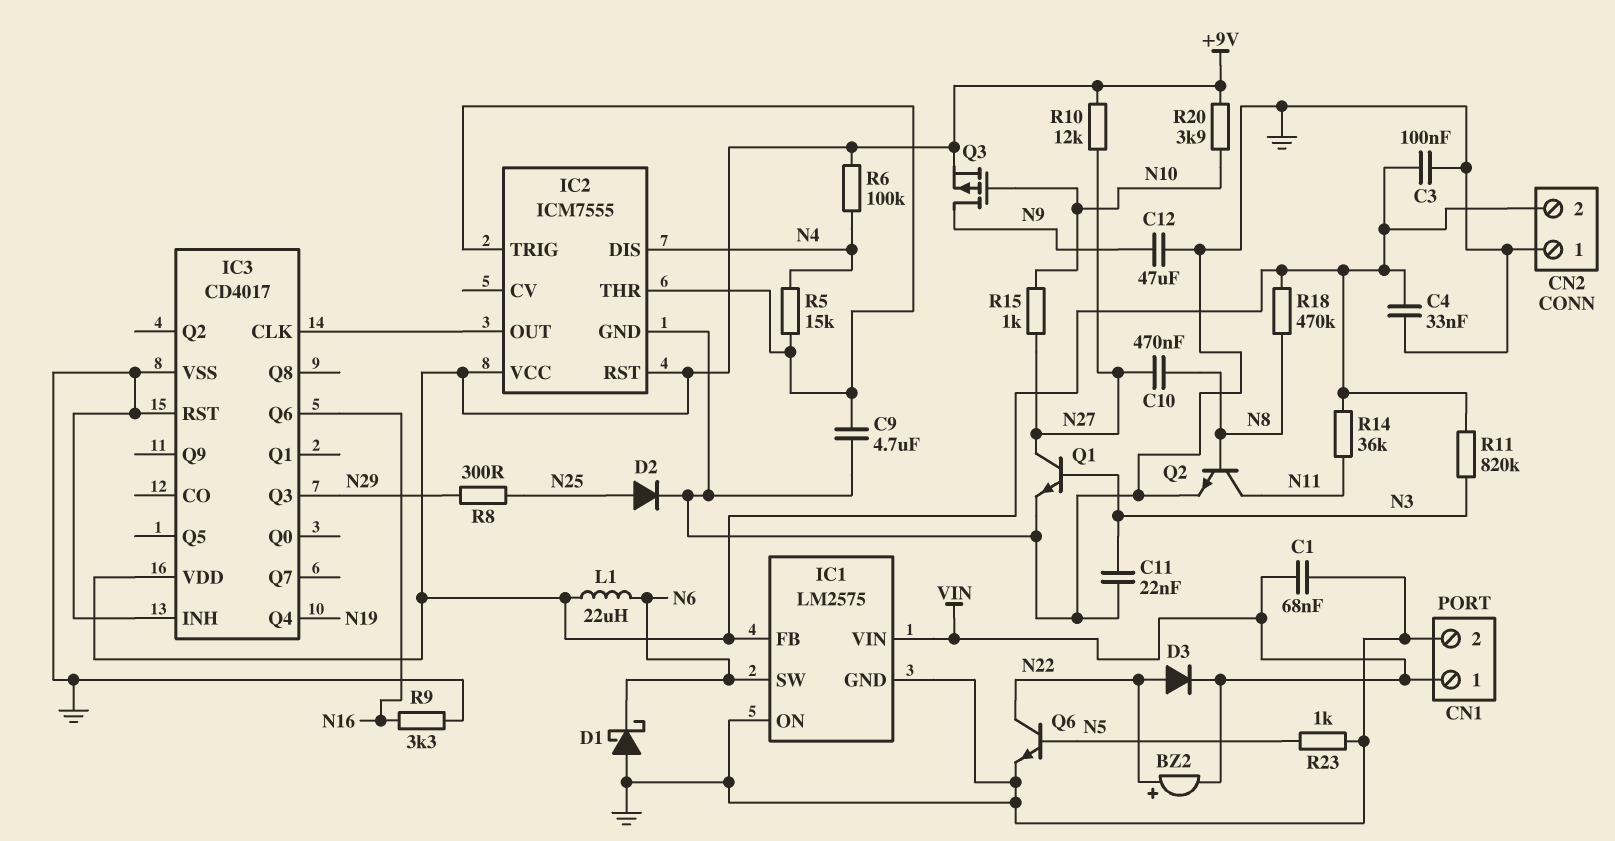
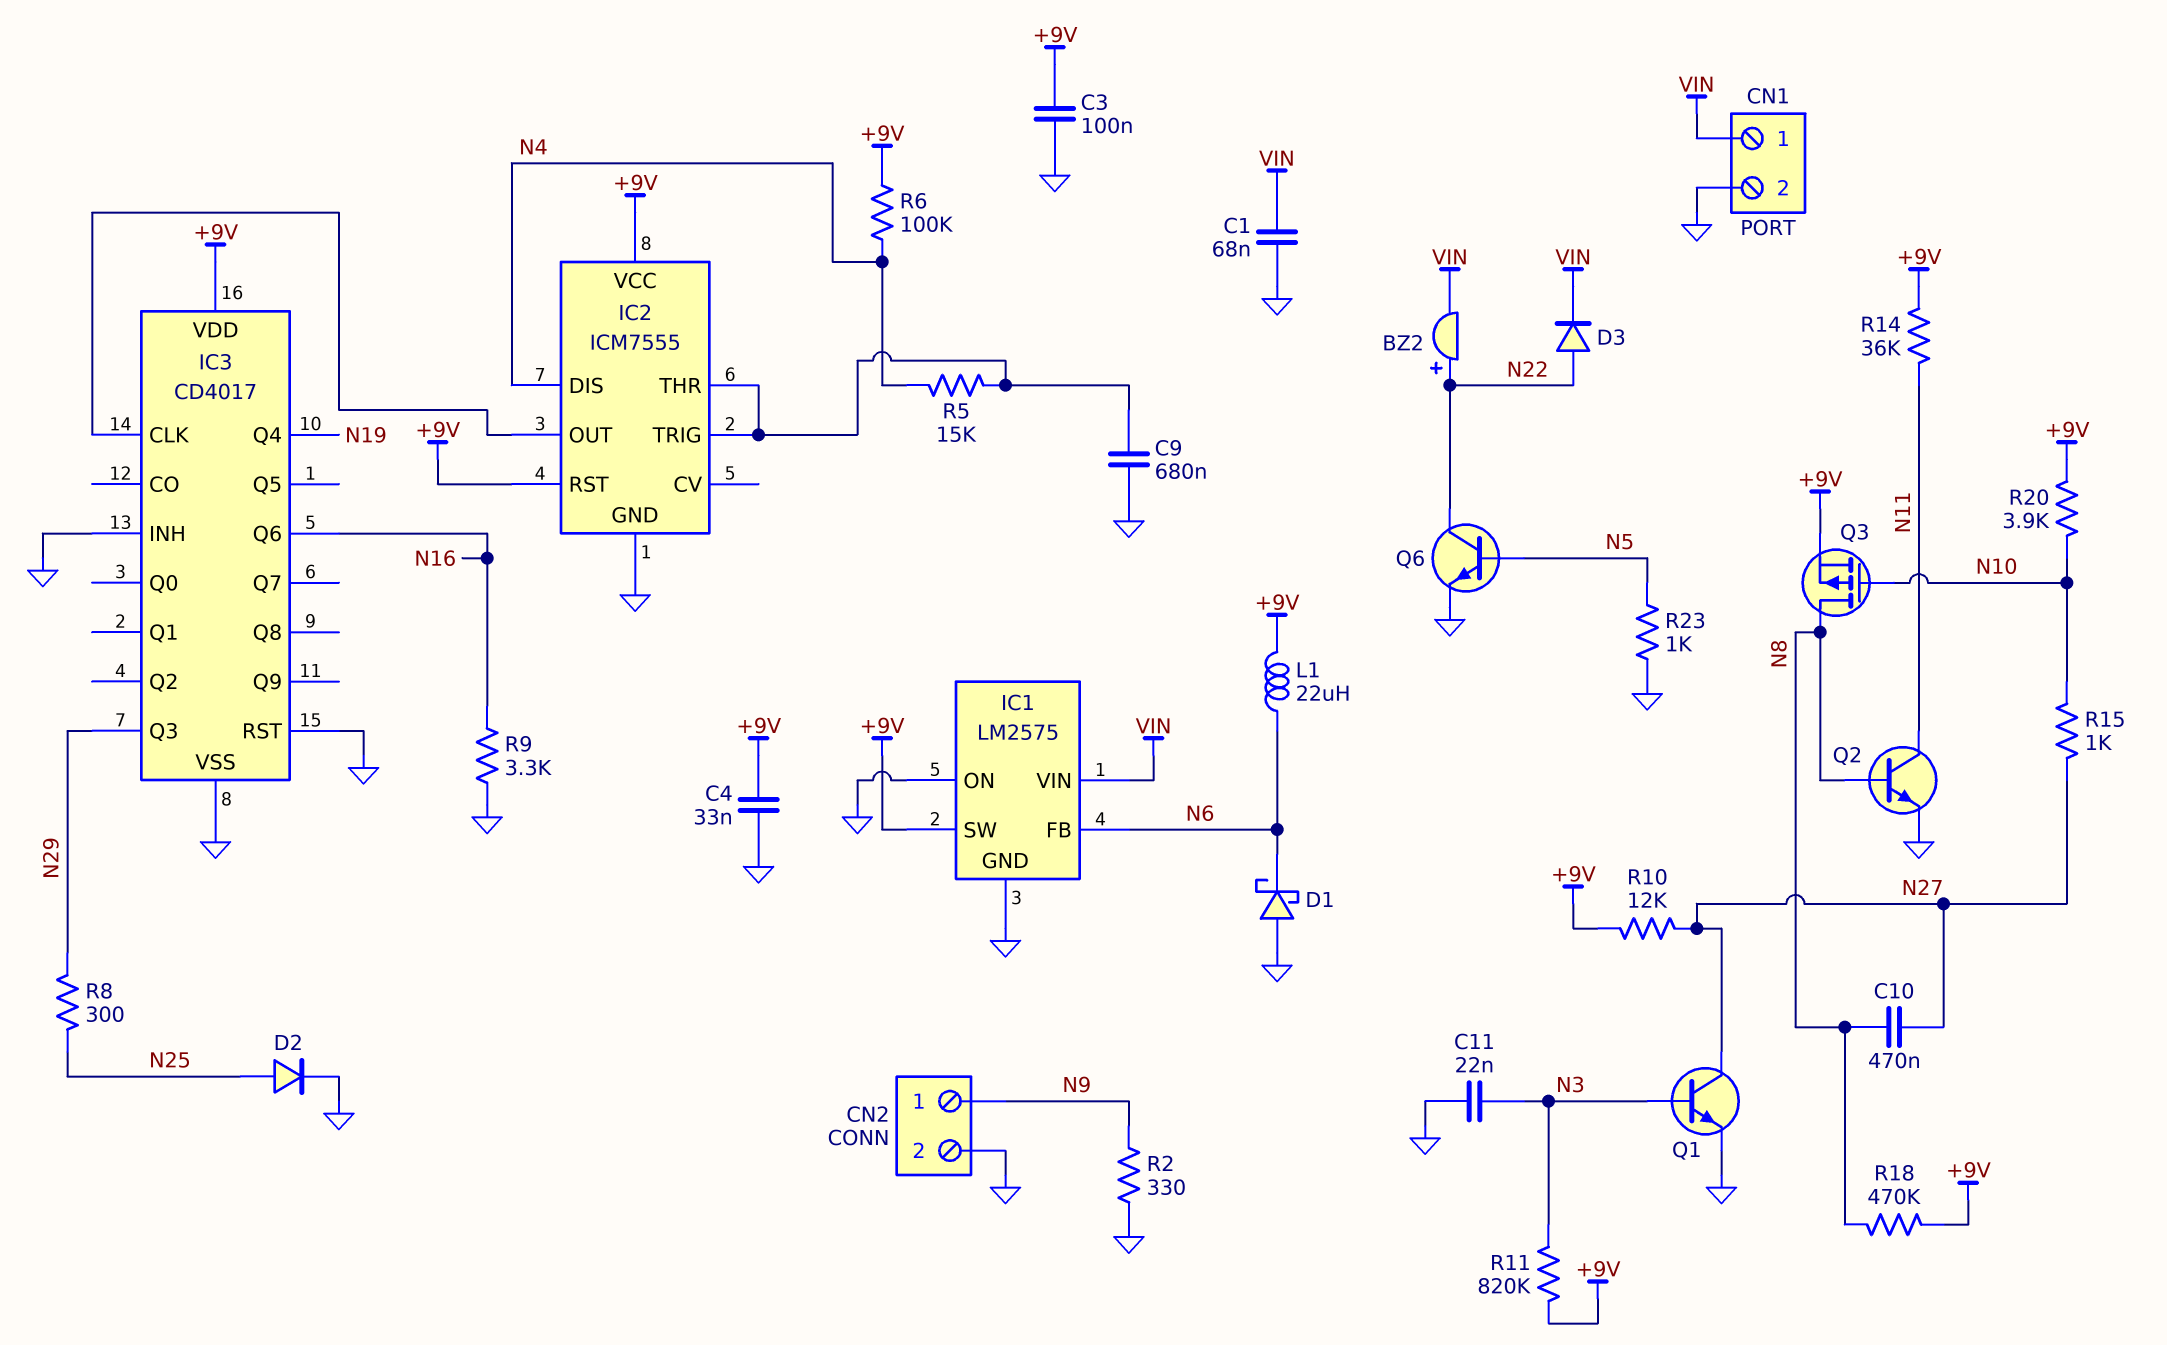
C9: 4.7uF (GND, IC2/THR) -> 680nF (GND, IC2/THR)
C12: 47uF (GND, N9) -> none
CN2 pin 1: GND -> N9
CN2 pin 2: +9V -> GND
IC1 pin FB: +9V -> N6
IC1 pin SW: N6 -> +9V
Q3: PMOS (G N10, D N9, S +9V) -> PMOS (G N10, D N8, S +9V)
R2: none -> 330 (GND, N9)

